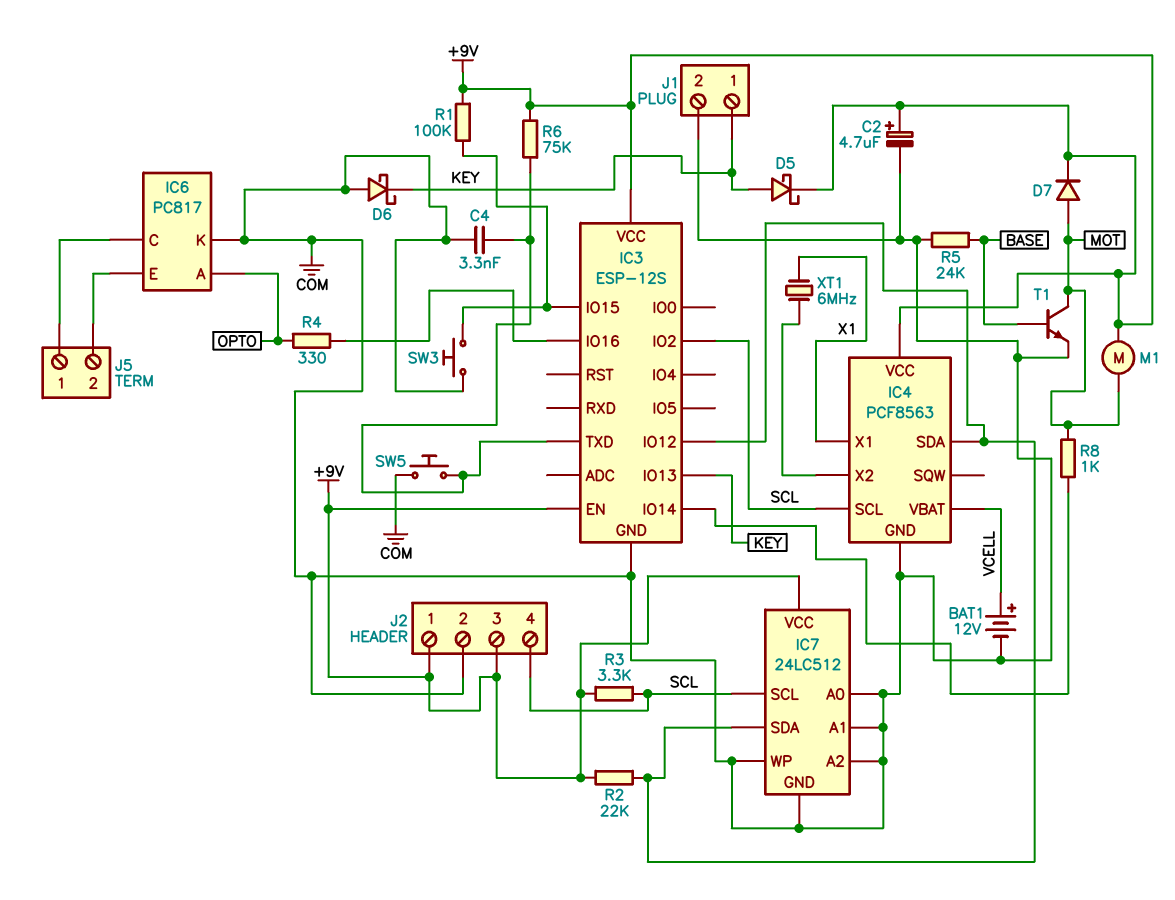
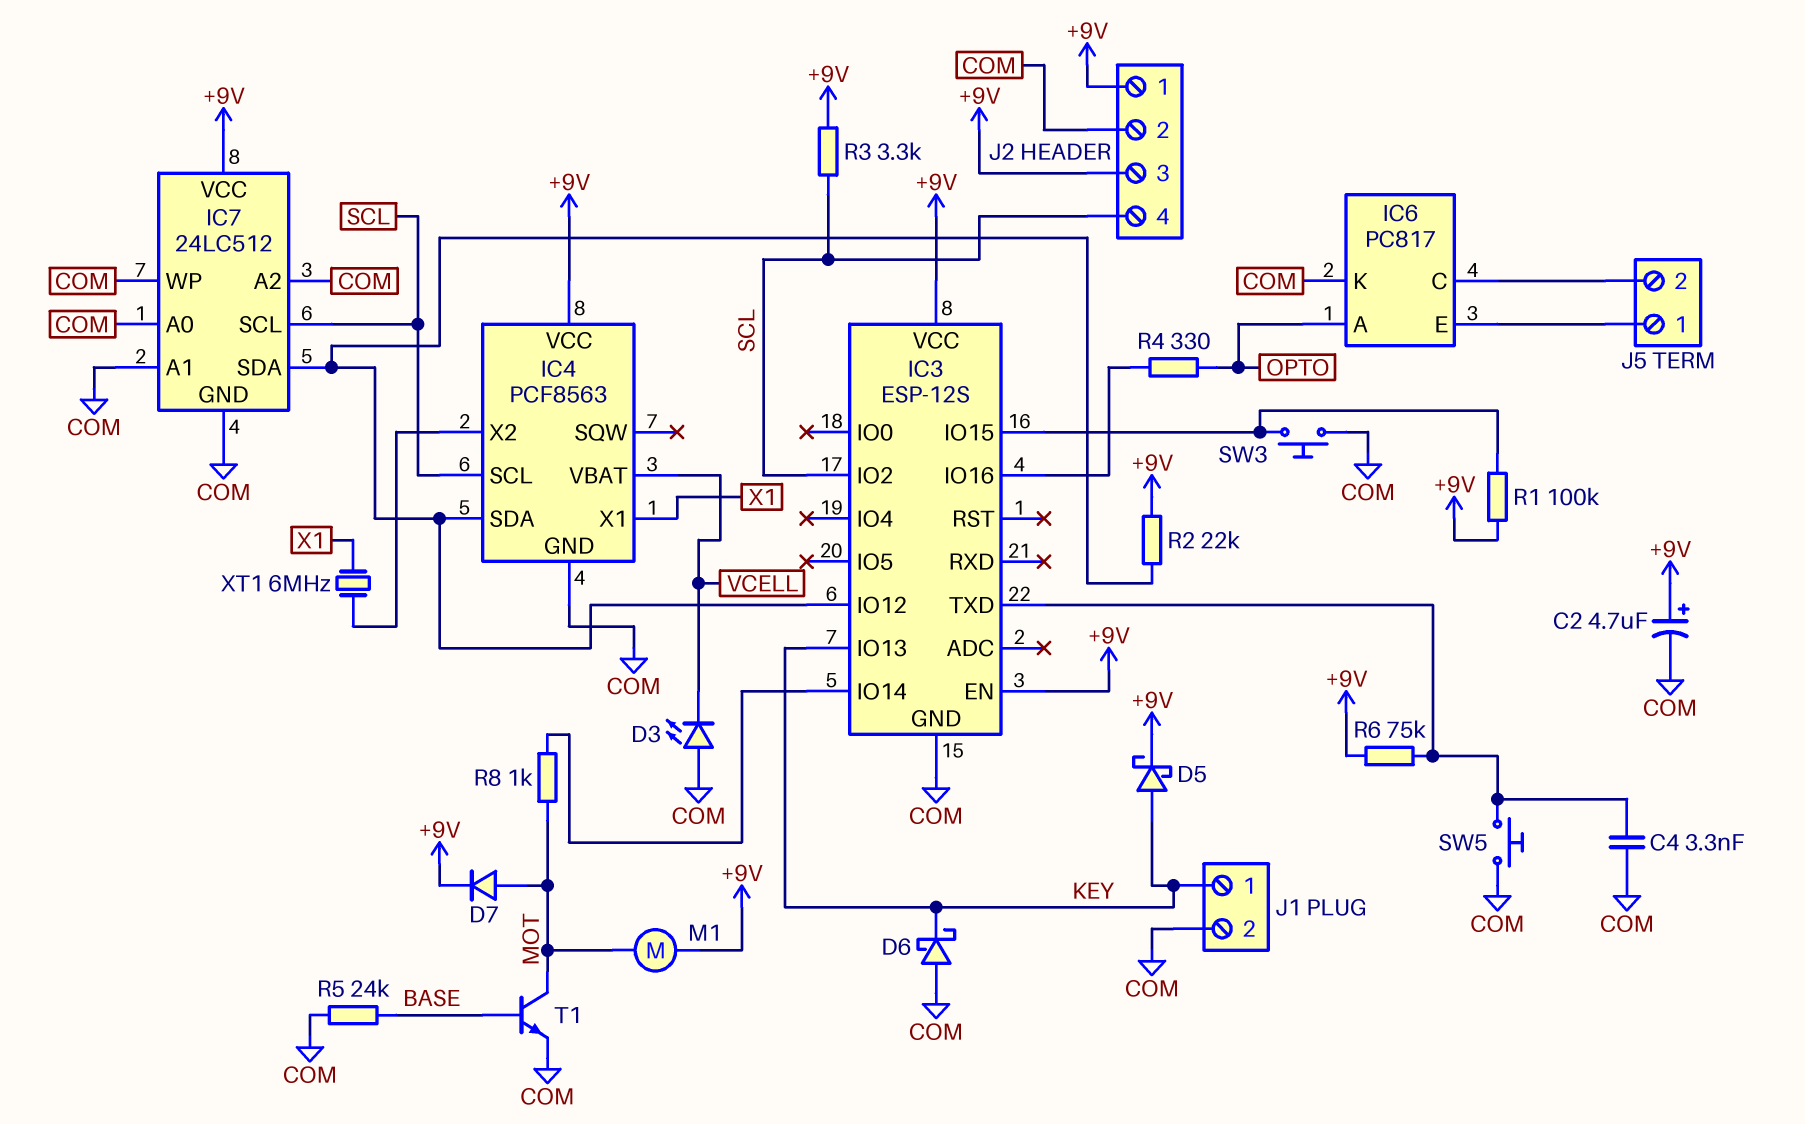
BAT1: 12V (plus VCELL, minus COM) -> none
D3: none -> LED (A COM, K VCELL)
J5 pin 1: IC6/C -> IC6/E
J5 pin 2: IC6/E -> IC6/C

